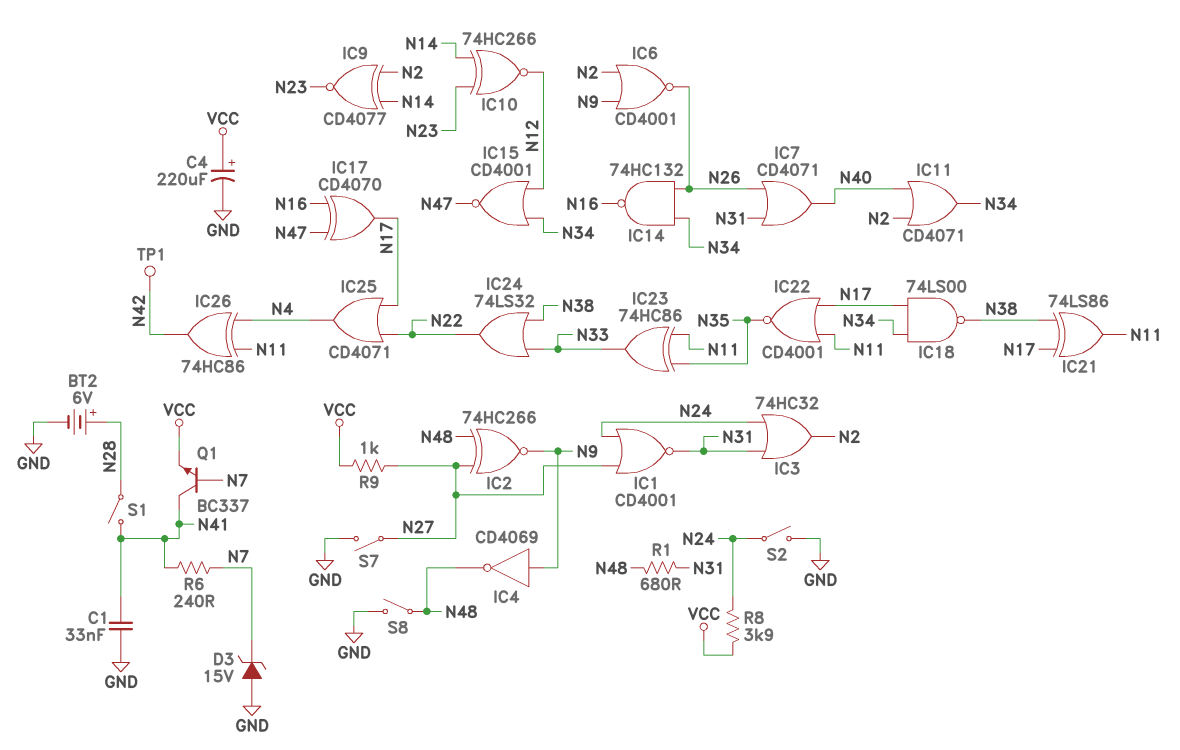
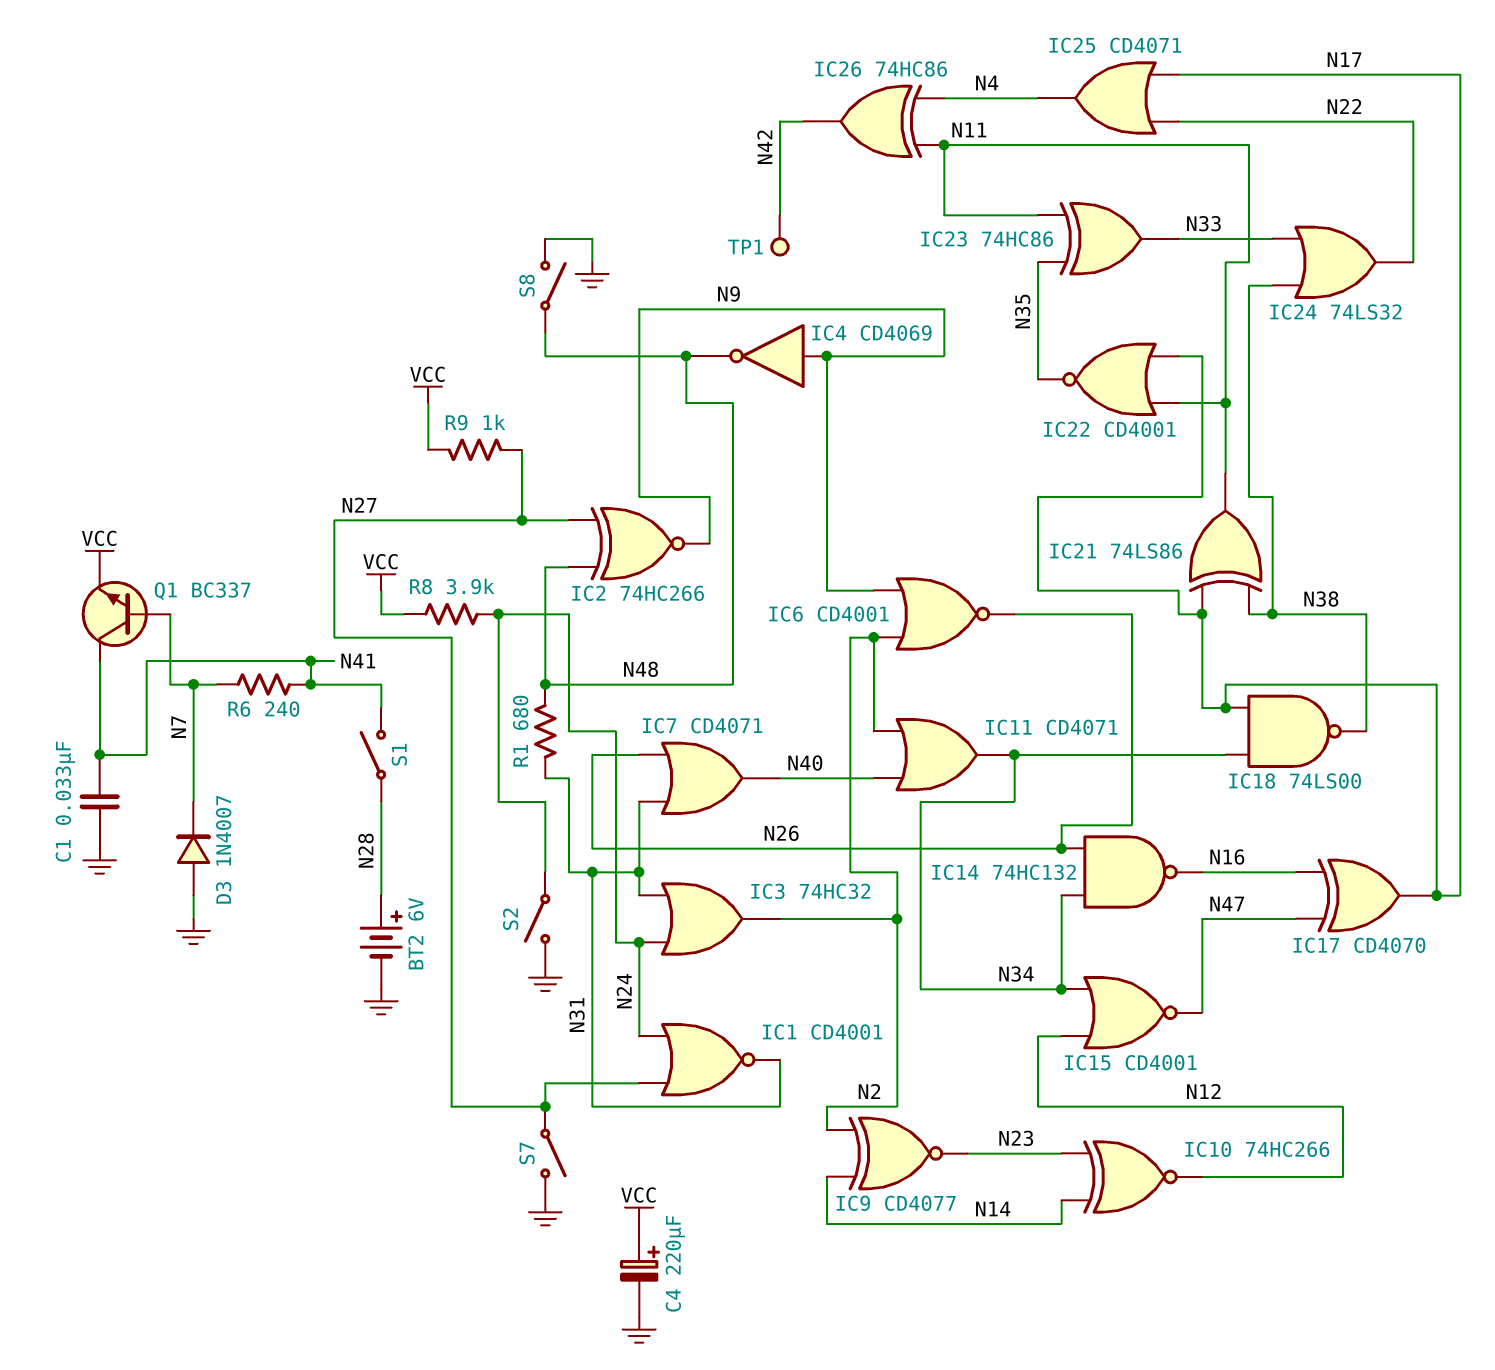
D3: zener 15V (A GND, K N7) -> diode 1N4007 (A GND, K N7)

